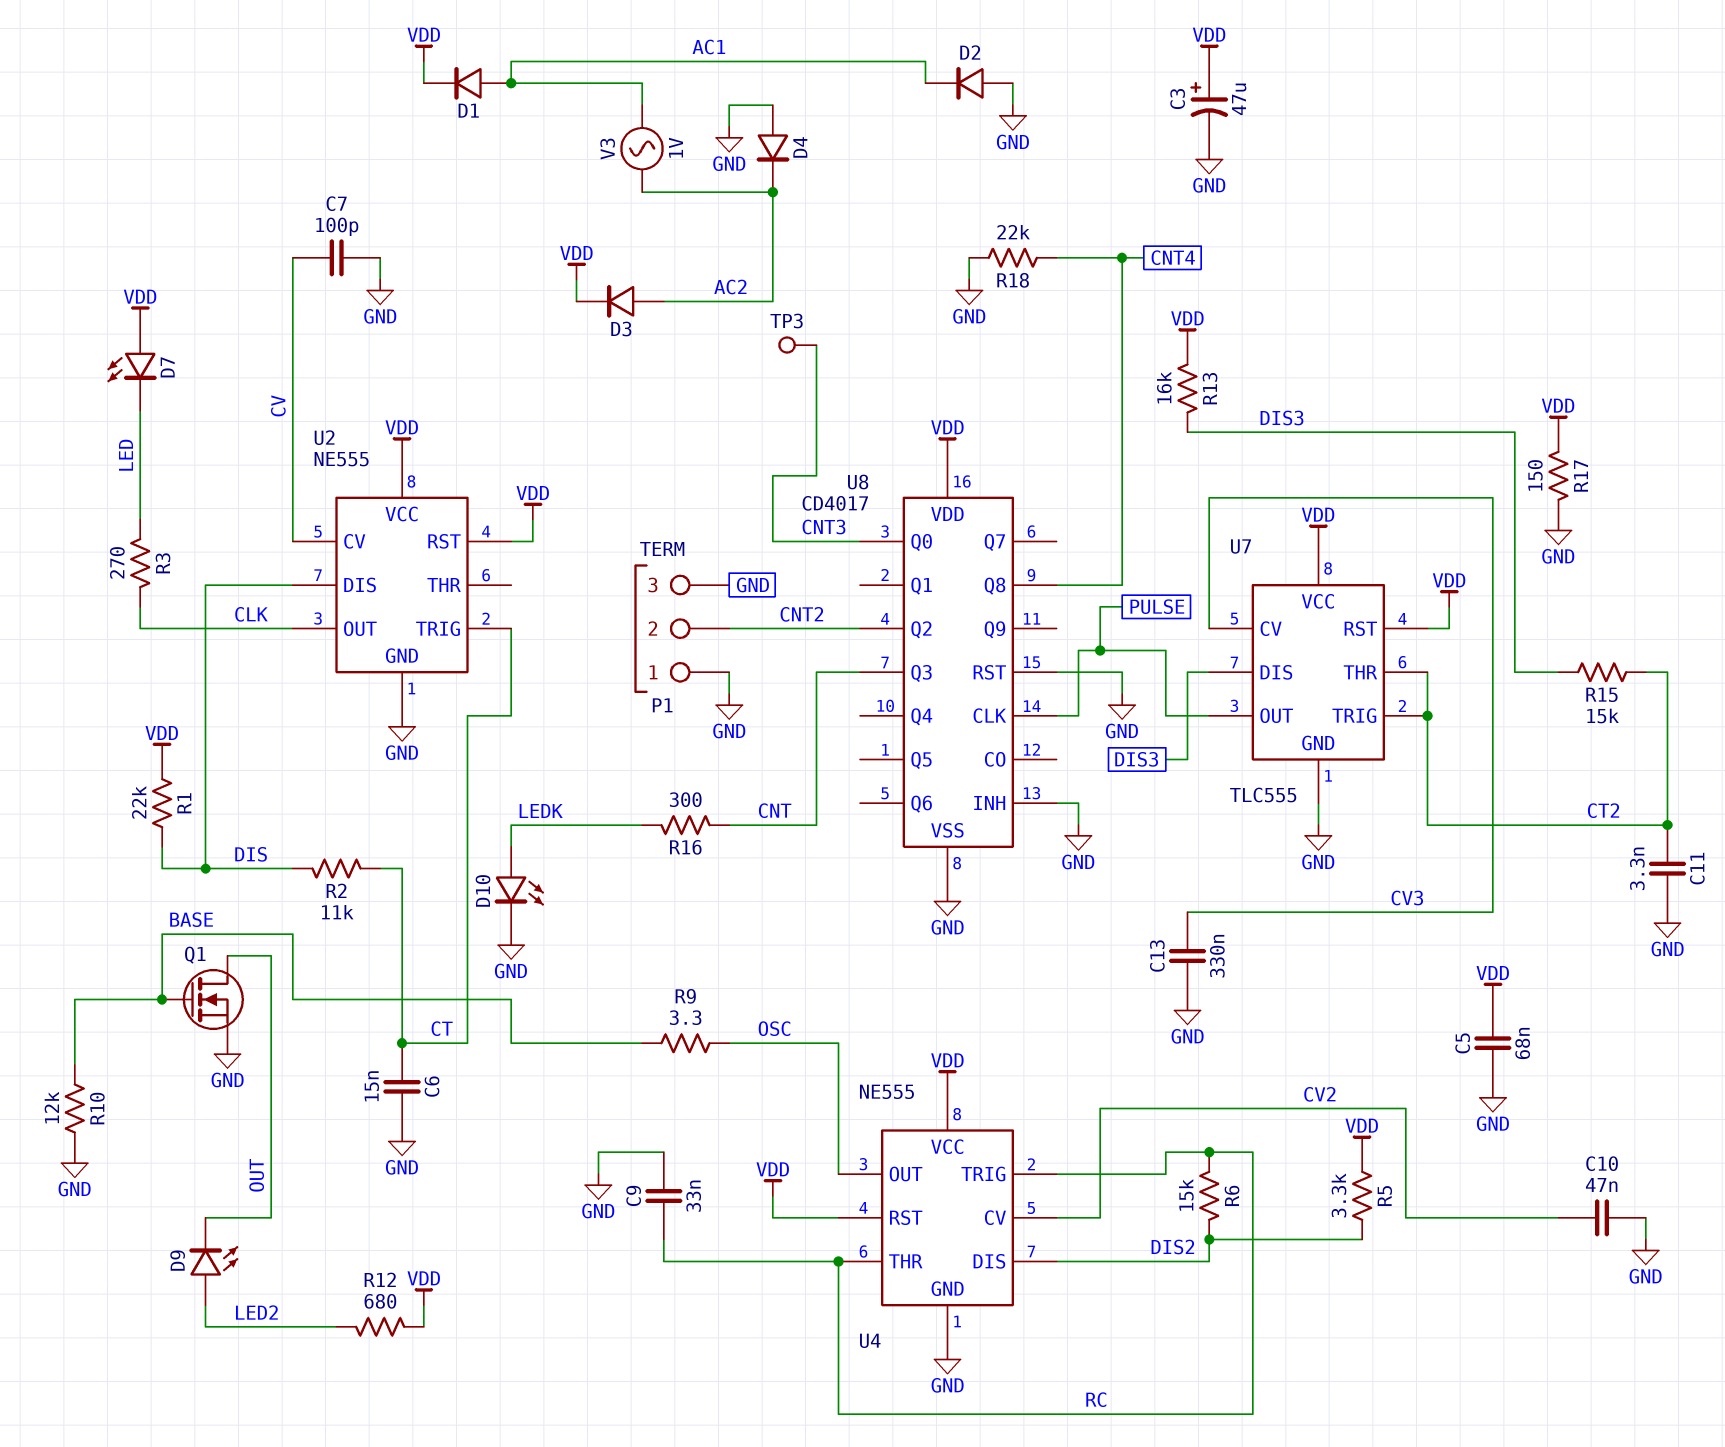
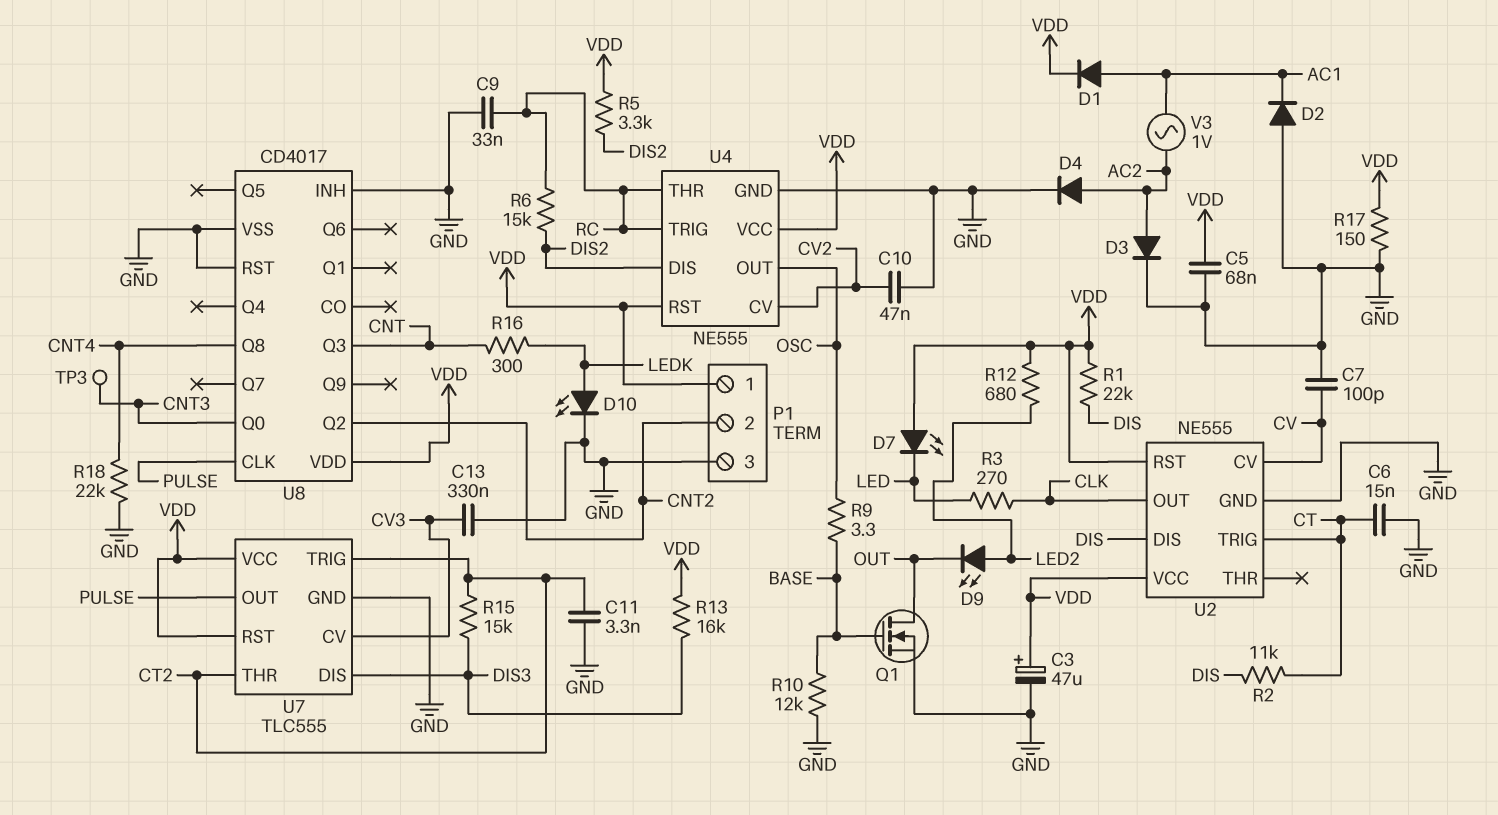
D3: diode (A AC2, K VDD) -> diode (A AC2, K GND)
D4: diode (A GND, K AC2) -> diode (A AC2, K GND)
P1 pin 1: GND -> VDD

